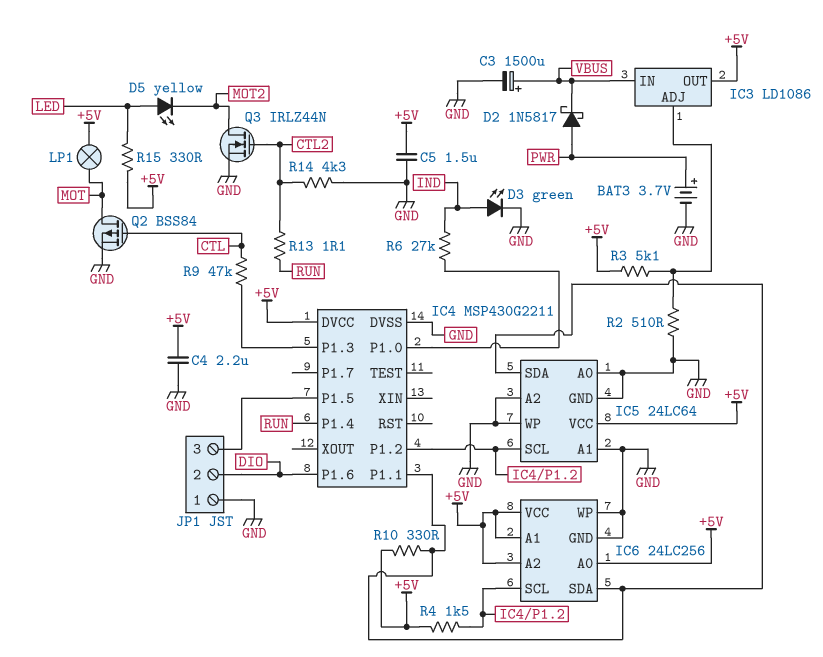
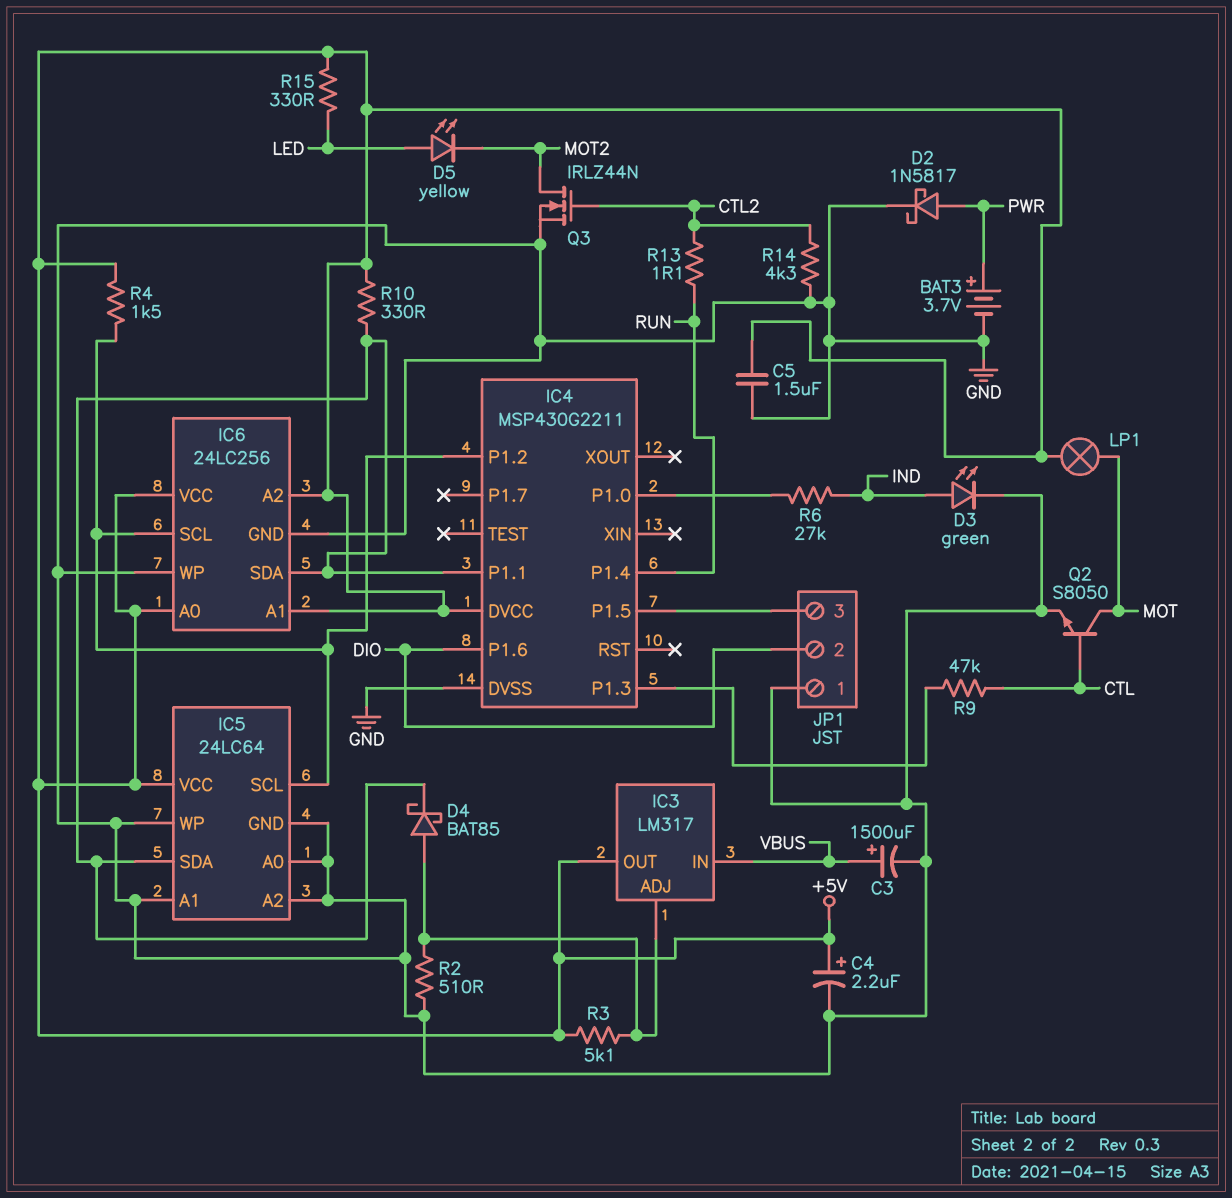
C4: 2.2uF (+5V, GND) -> 2.2uF (plus +5V, minus GND)
D2: schottky 1N5817 (A PWR, K VBUS) -> schottky 1N5817 (A PWR, K GND)
D4: none -> schottky BAT85 (A IC3/ADJ, K IC4/P1.1)
IC3: LD1086 -> LM317
Q2: PMOS BSS84 (G CTL, D MOT, S GND) -> NPN S8050 (B CTL, C MOT, E GND)

